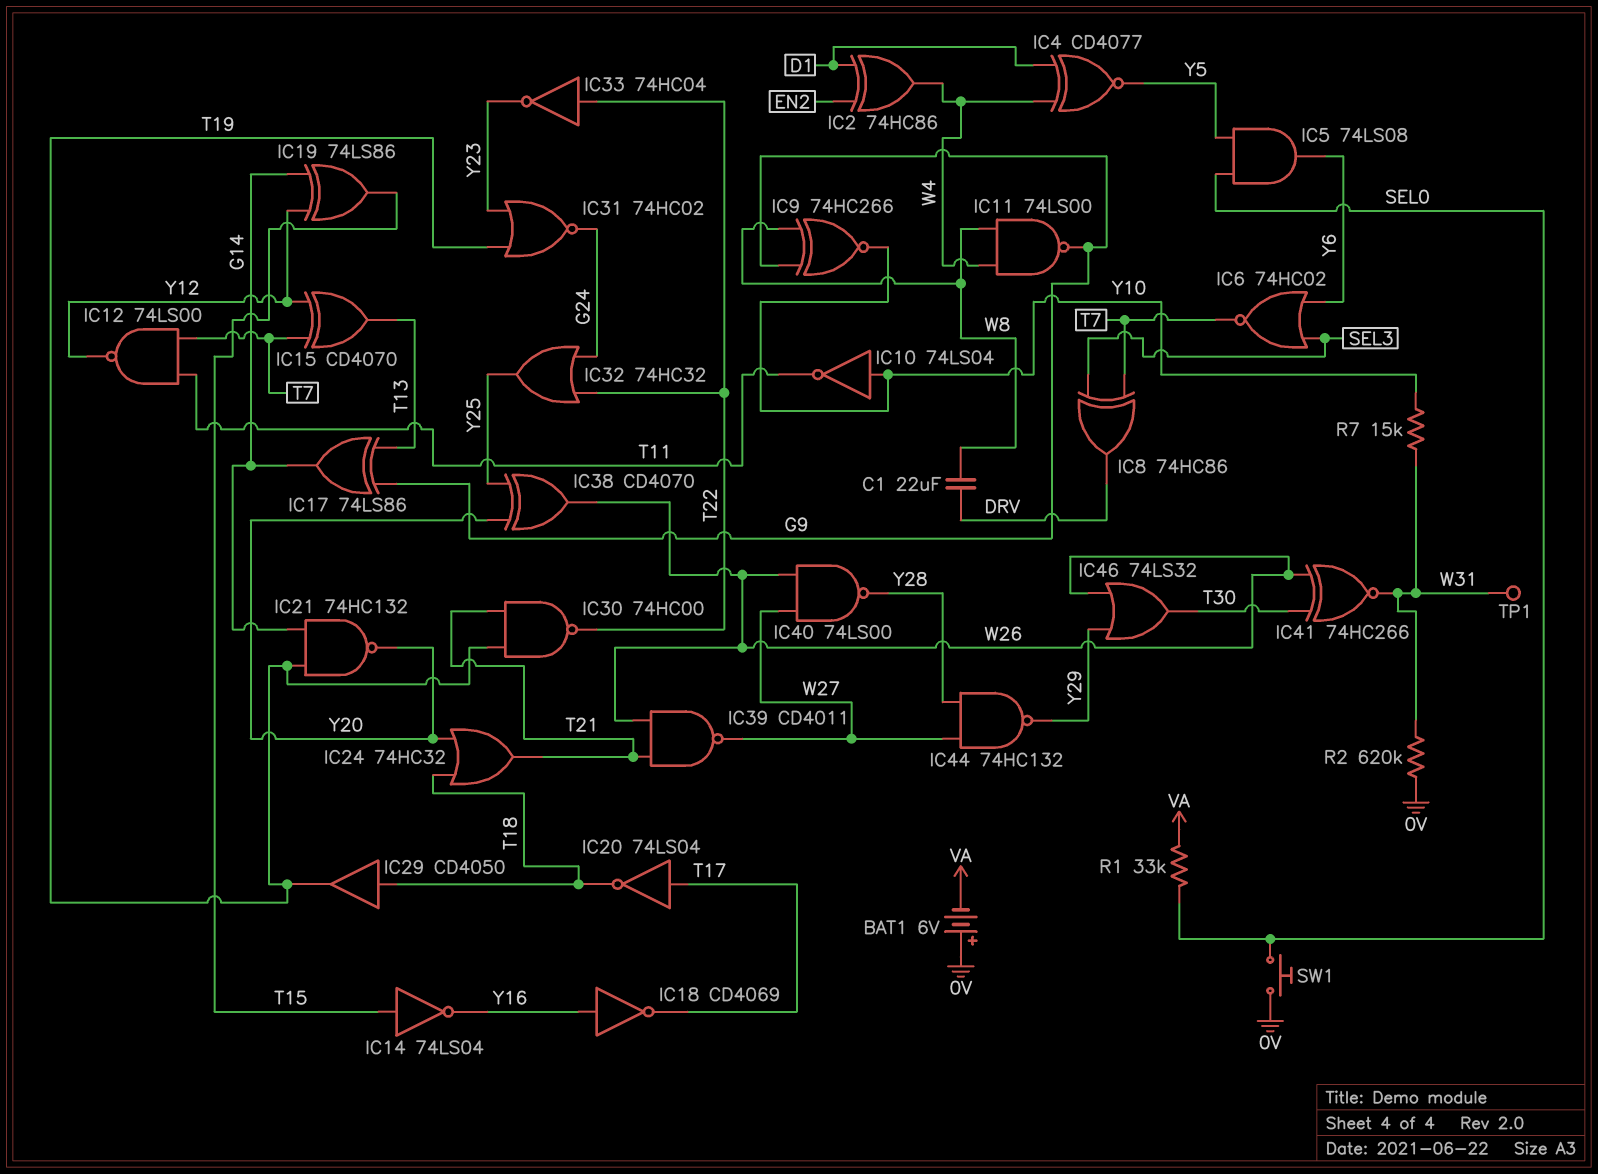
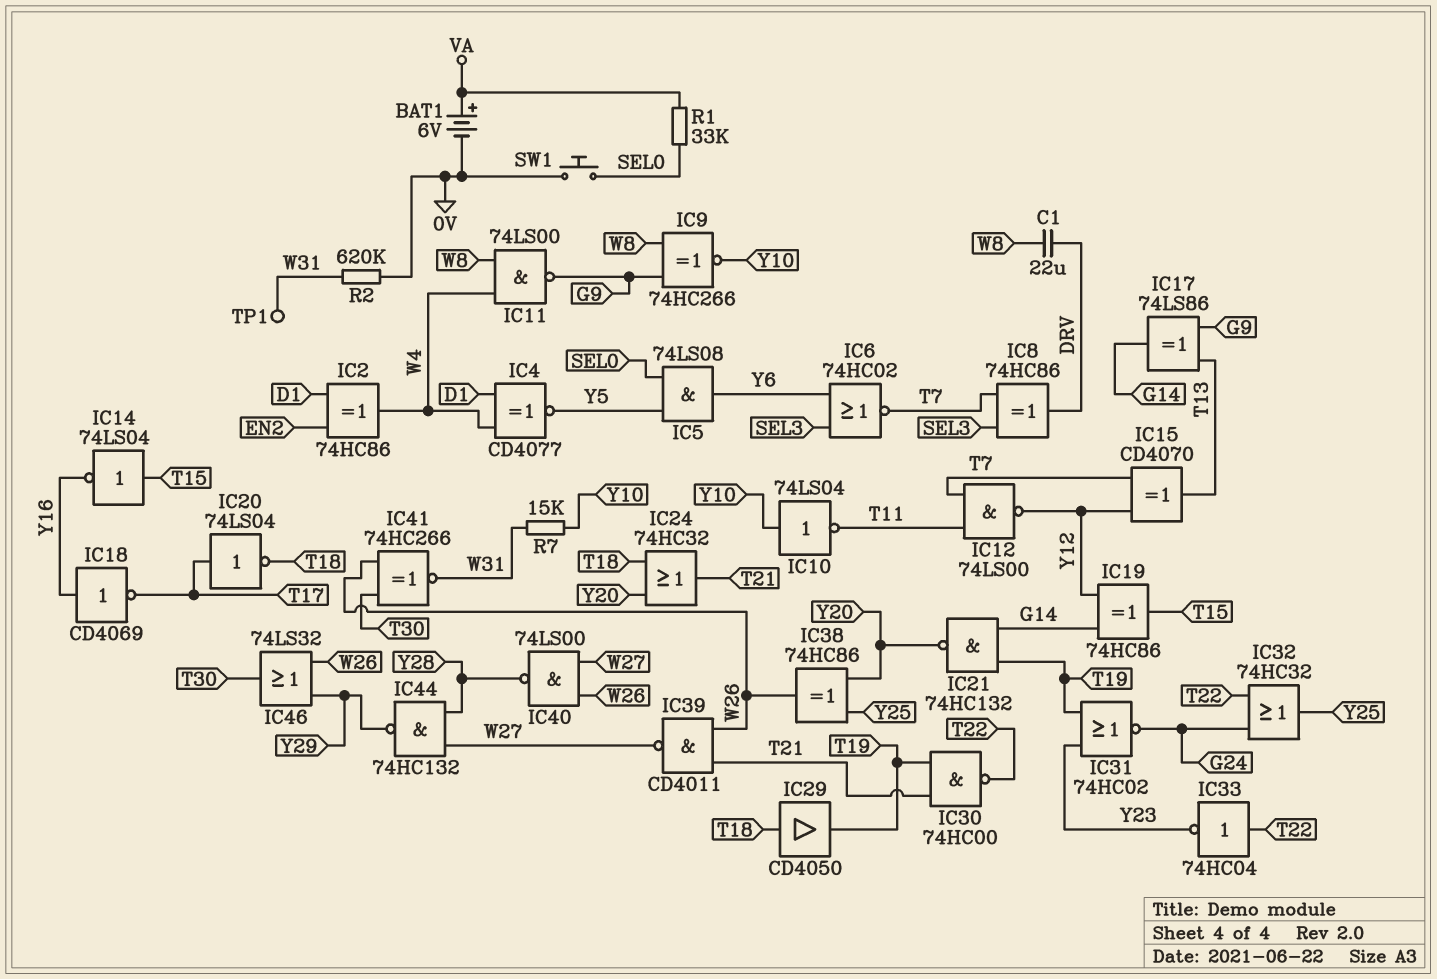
BAT1: 6V (plus 0V, minus VA) -> 6V (plus VA, minus 0V)
IC19: XOR 74LS86 (in G14, in Y12, out T15) -> XOR 74HC86 (in G14, in Y12, out T15)
IC38: XOR CD4070 (in Y20, in Y25, out W26) -> XOR 74HC86 (in Y20, in Y25, out W26)

